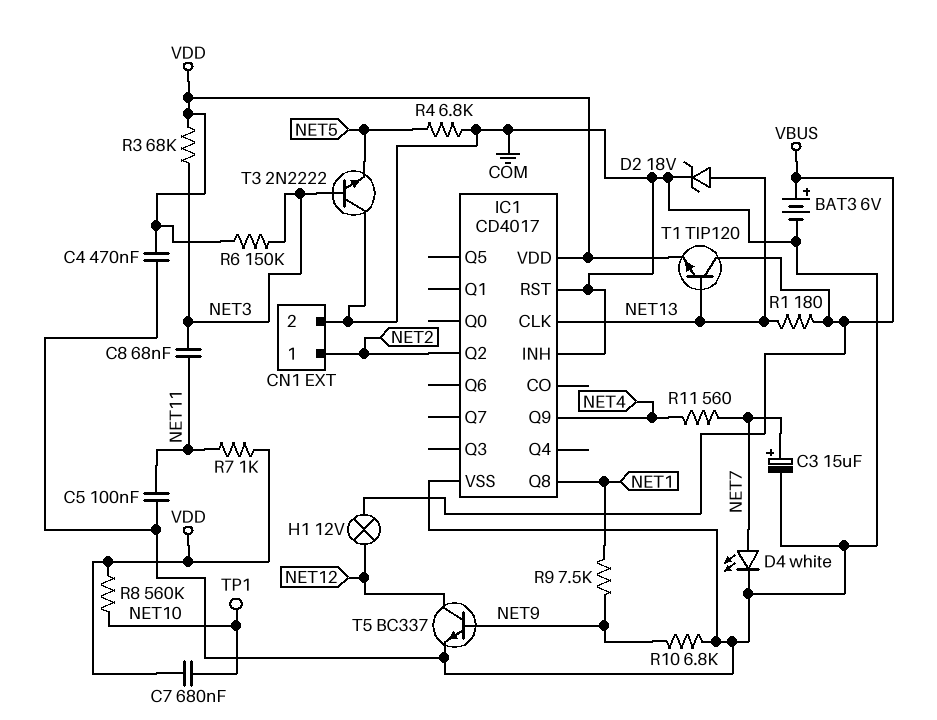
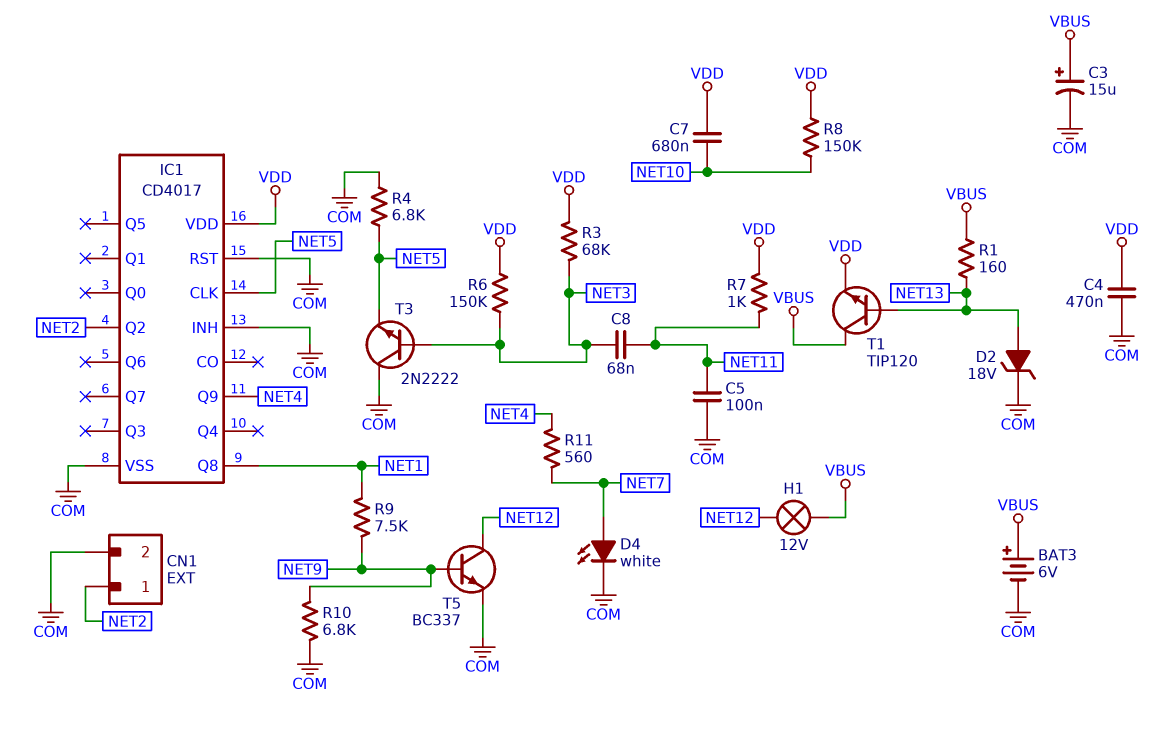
C3: 15uF (plus NET7, minus COM) -> 15uF (plus VBUS, minus COM)
IC1 pin CLK: NET13 -> NET5
R1: 180 (NET13, VBUS) -> 160 (NET13, VBUS)
R8: 560k (NET10, VDD) -> 150k (NET10, VDD)
TP1: test point (NET10) -> none

